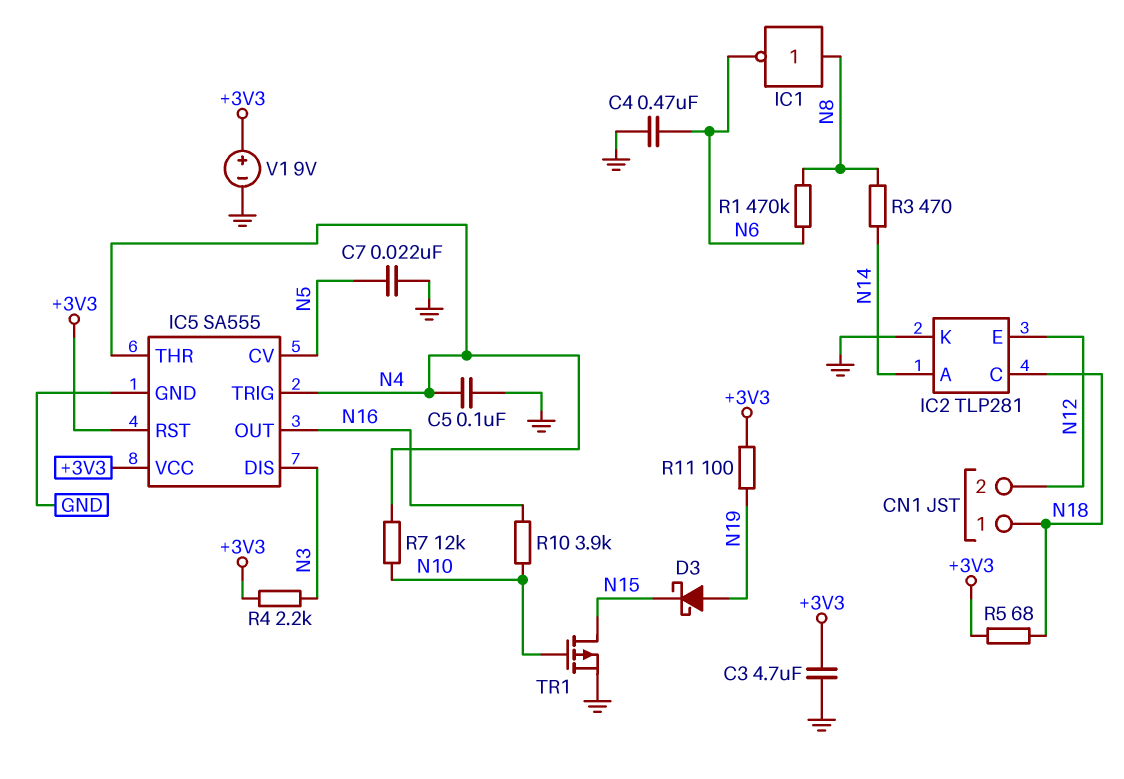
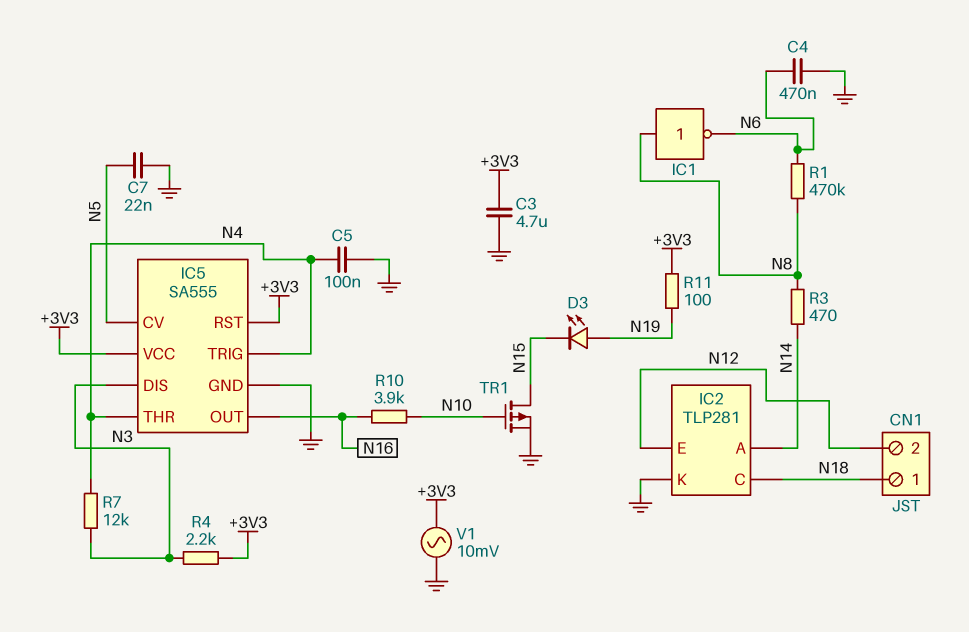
D3: schottky (A N19, K N15) -> LED (A N19, K N15)
R5: 68 (+3V3, N18) -> none
R7: 12k (N4, N10) -> 12k (N3, N4)
V1: 9V (plus +3V3, minus GND) -> AC 10mV (+3V3, GND)

